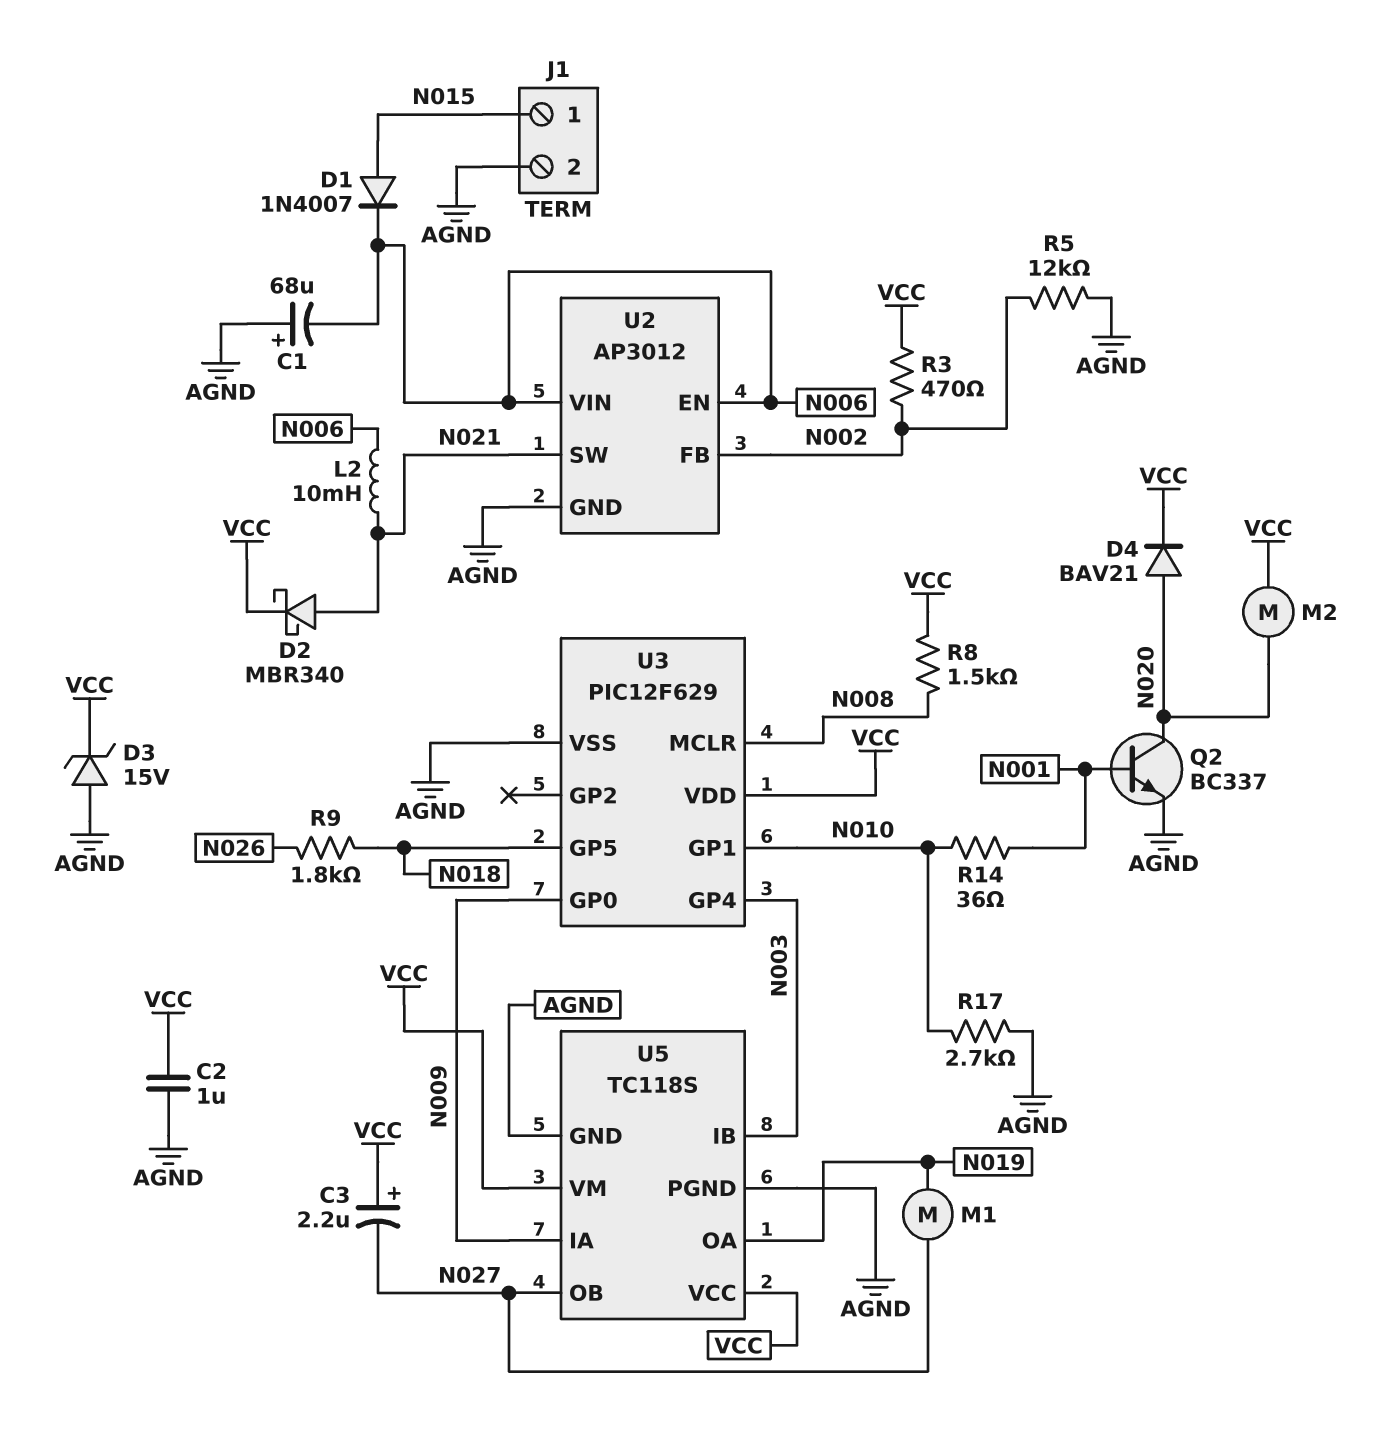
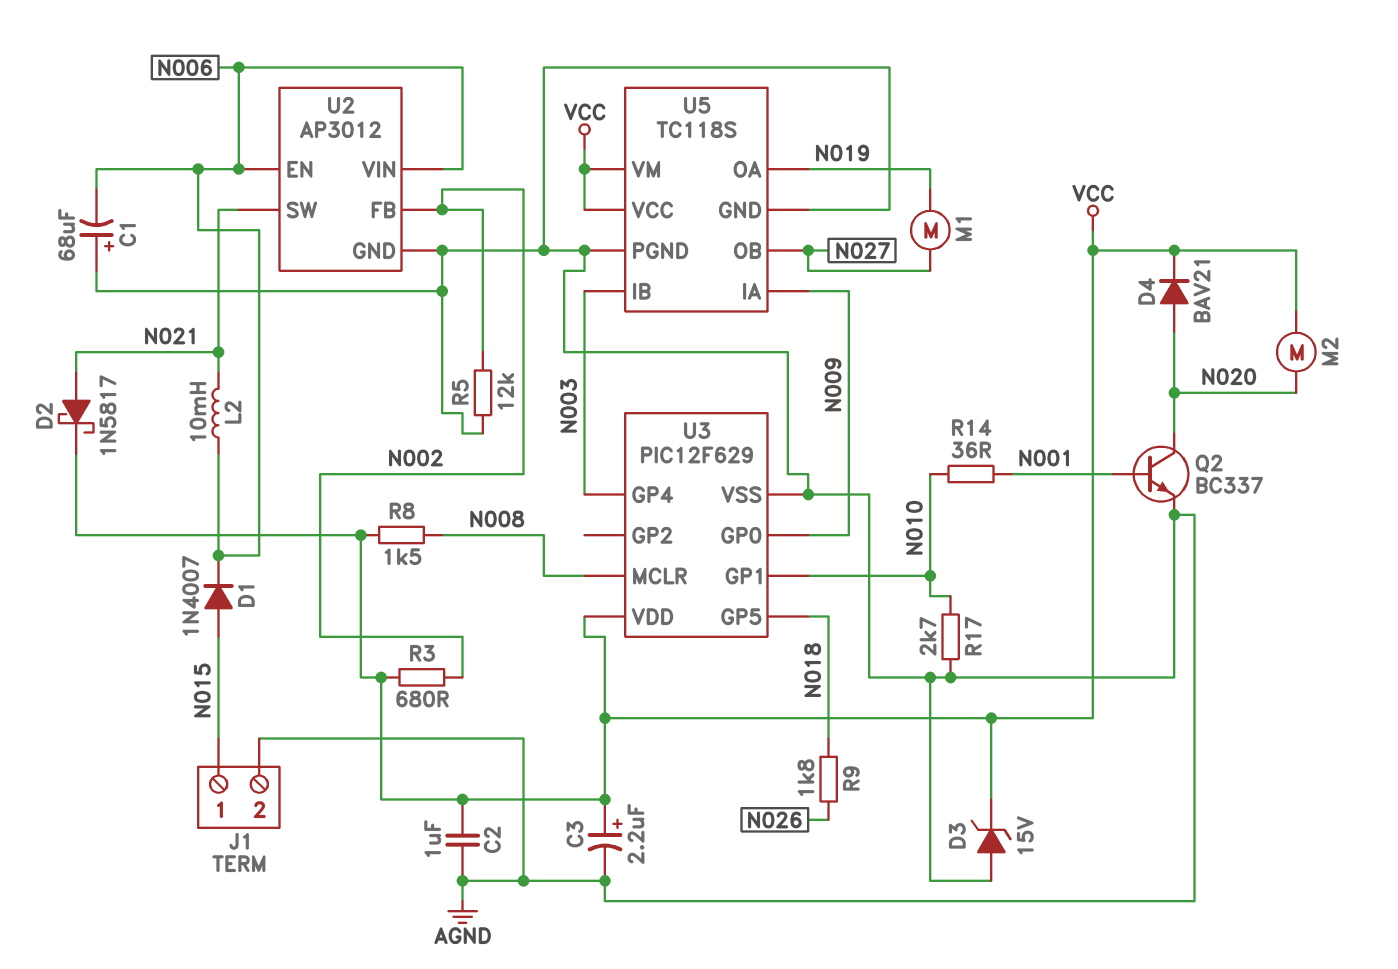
C3: 2.2uF (plus VCC, minus N027) -> 2.2uF (plus VCC, minus AGND)
D2: schottky MBR340 (A N021, K VCC) -> schottky 1N5817 (A N021, K VCC)
R3: 470 (N002, VCC) -> 680 (N002, VCC)

